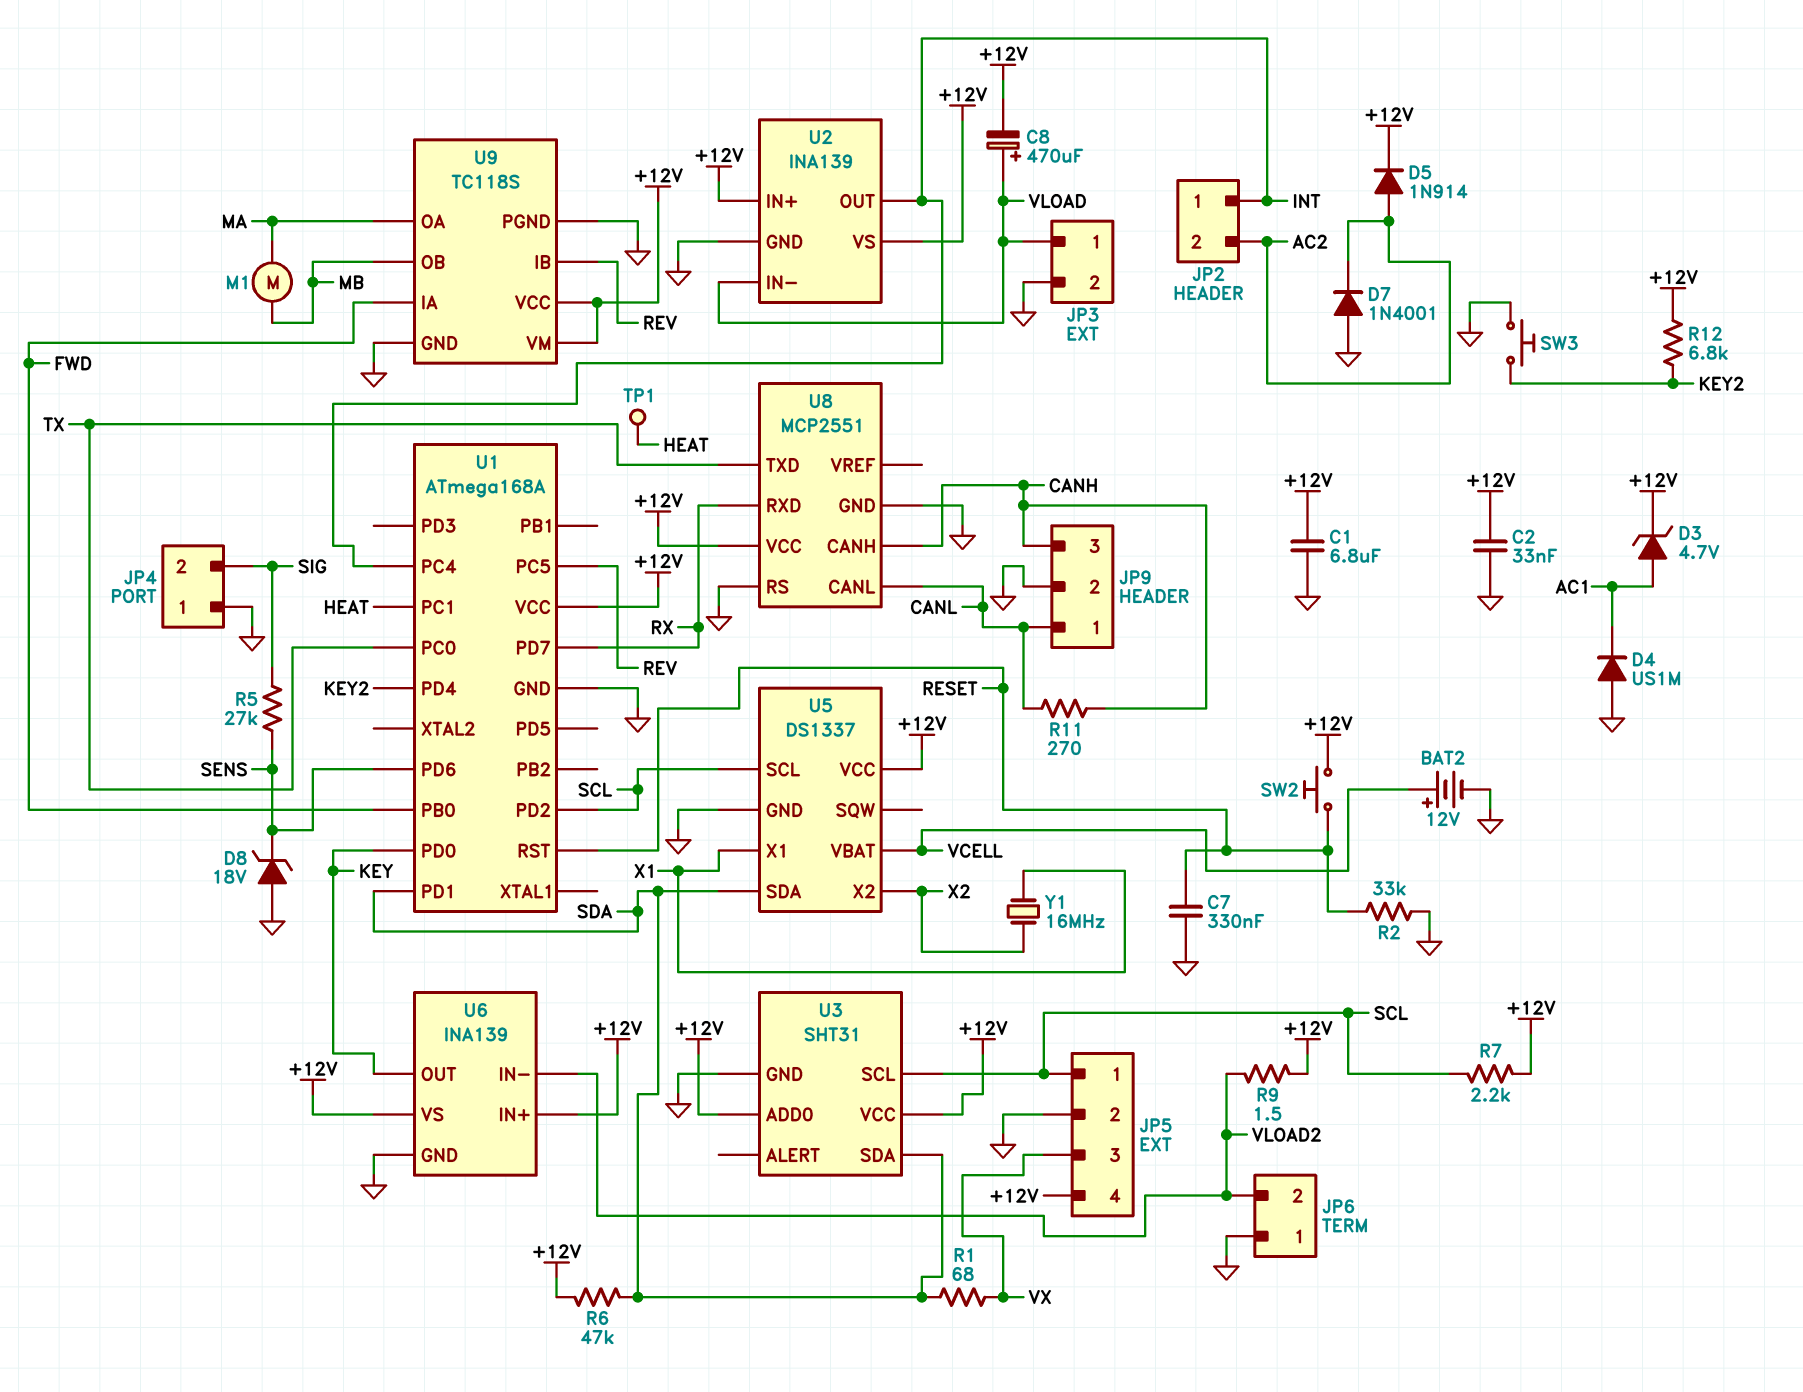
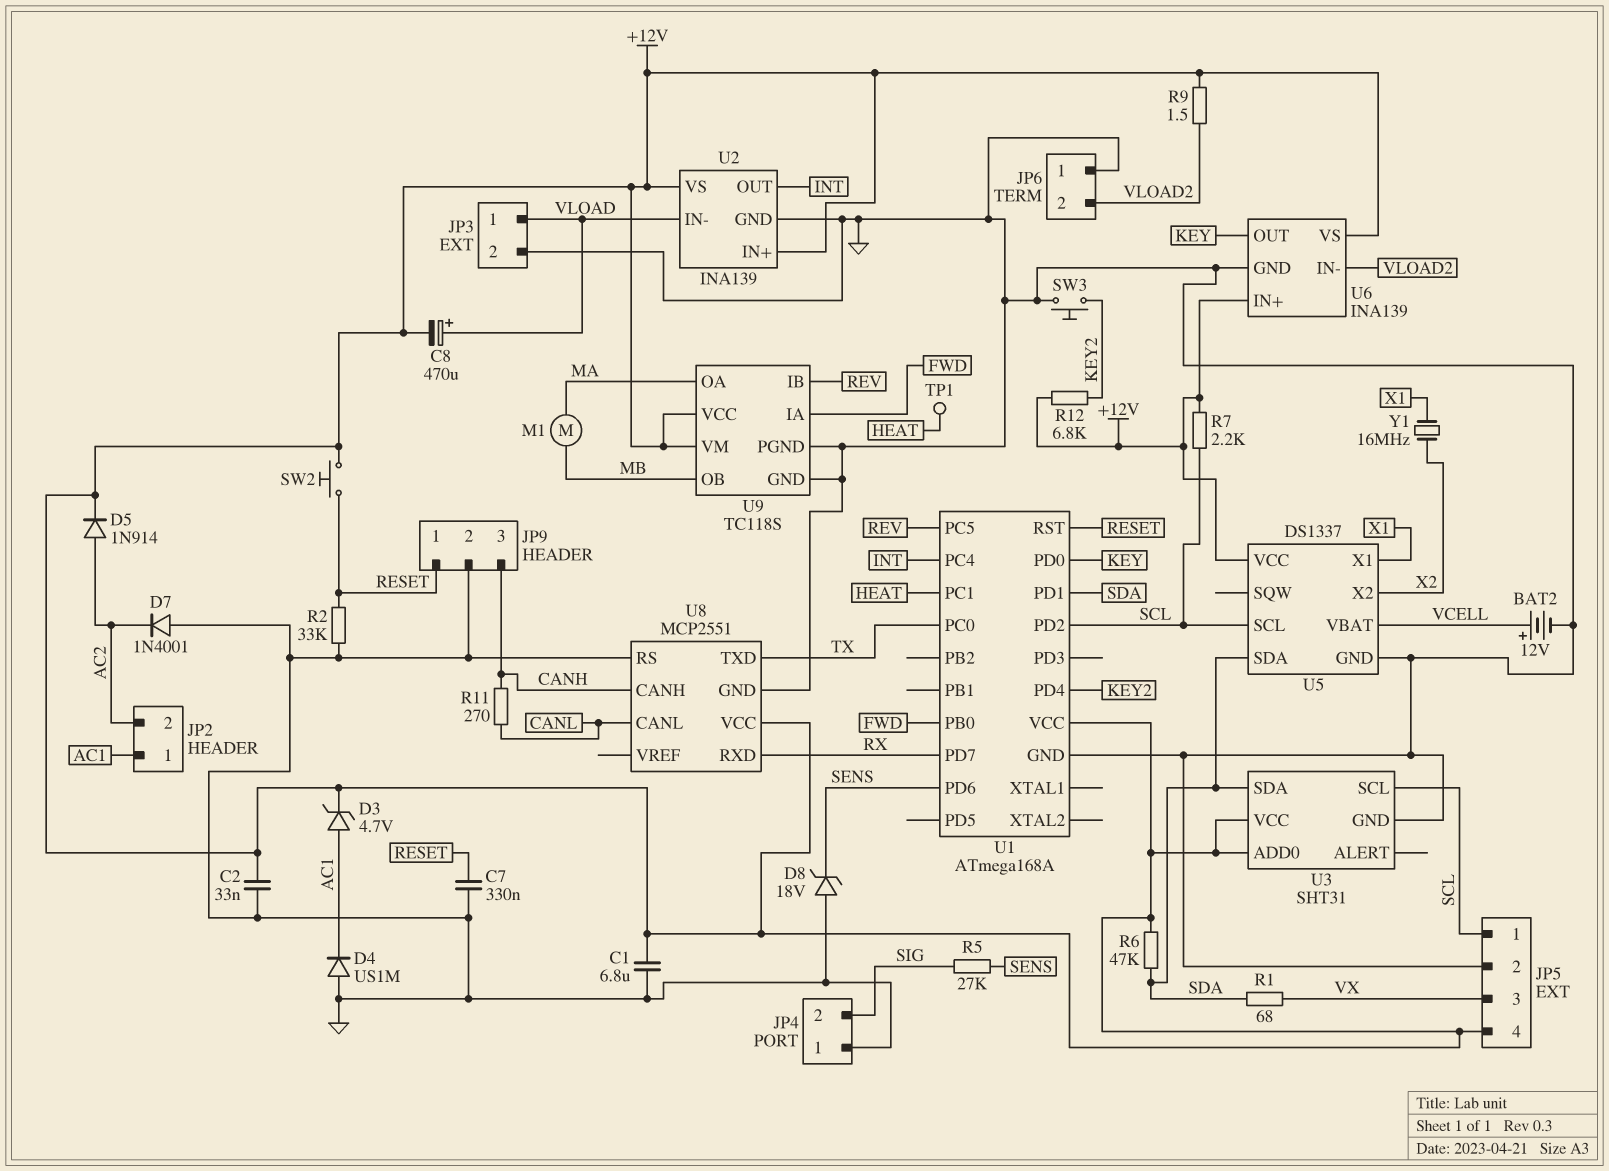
JP2 pin 1: INT -> AC1
JP9 pin 1: CANL -> RESET

